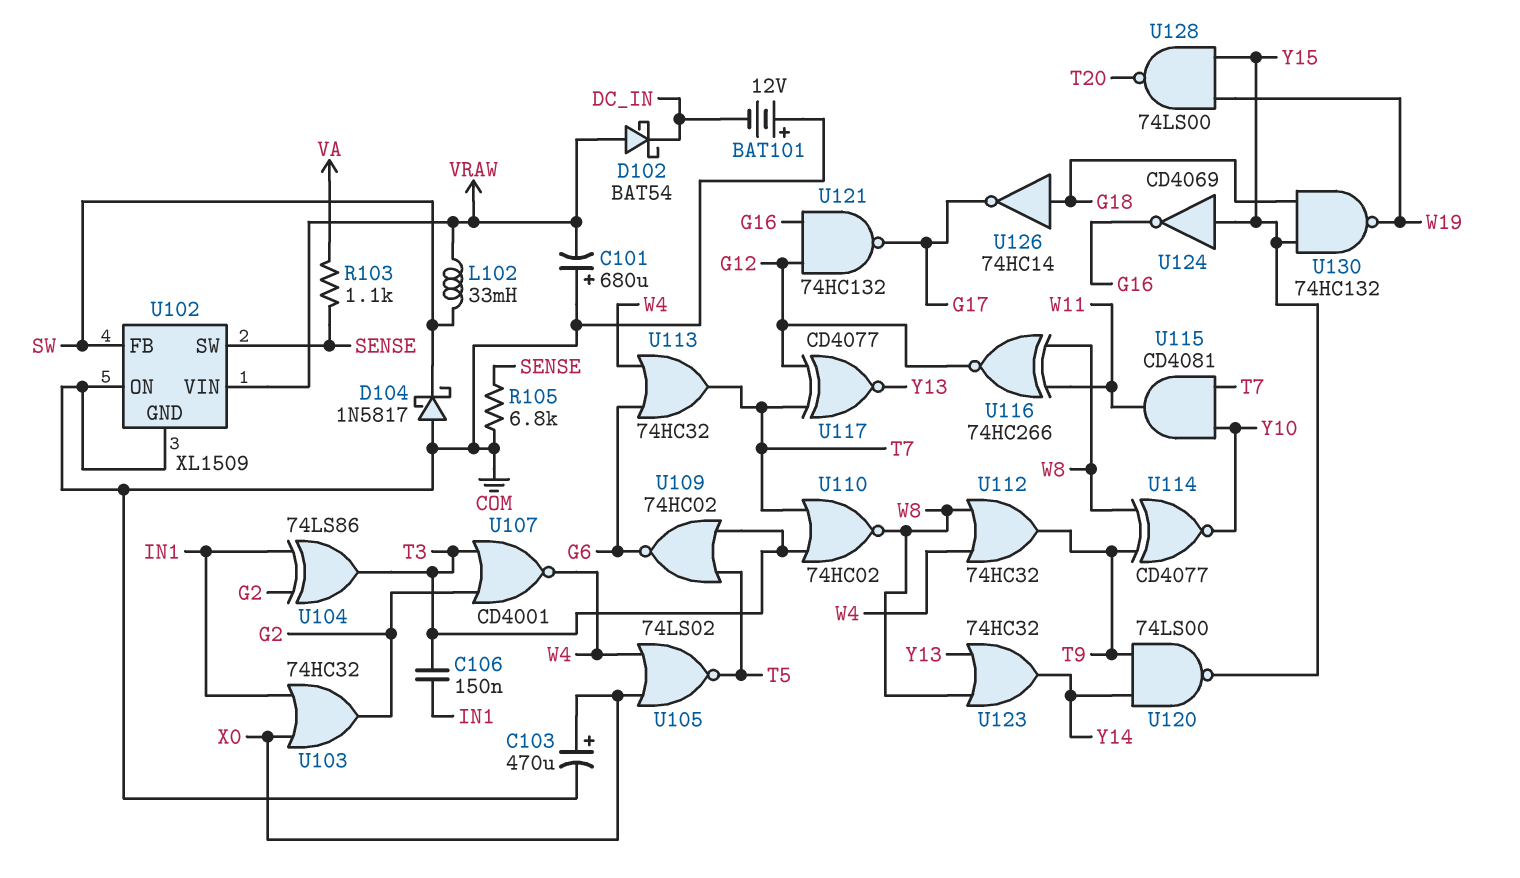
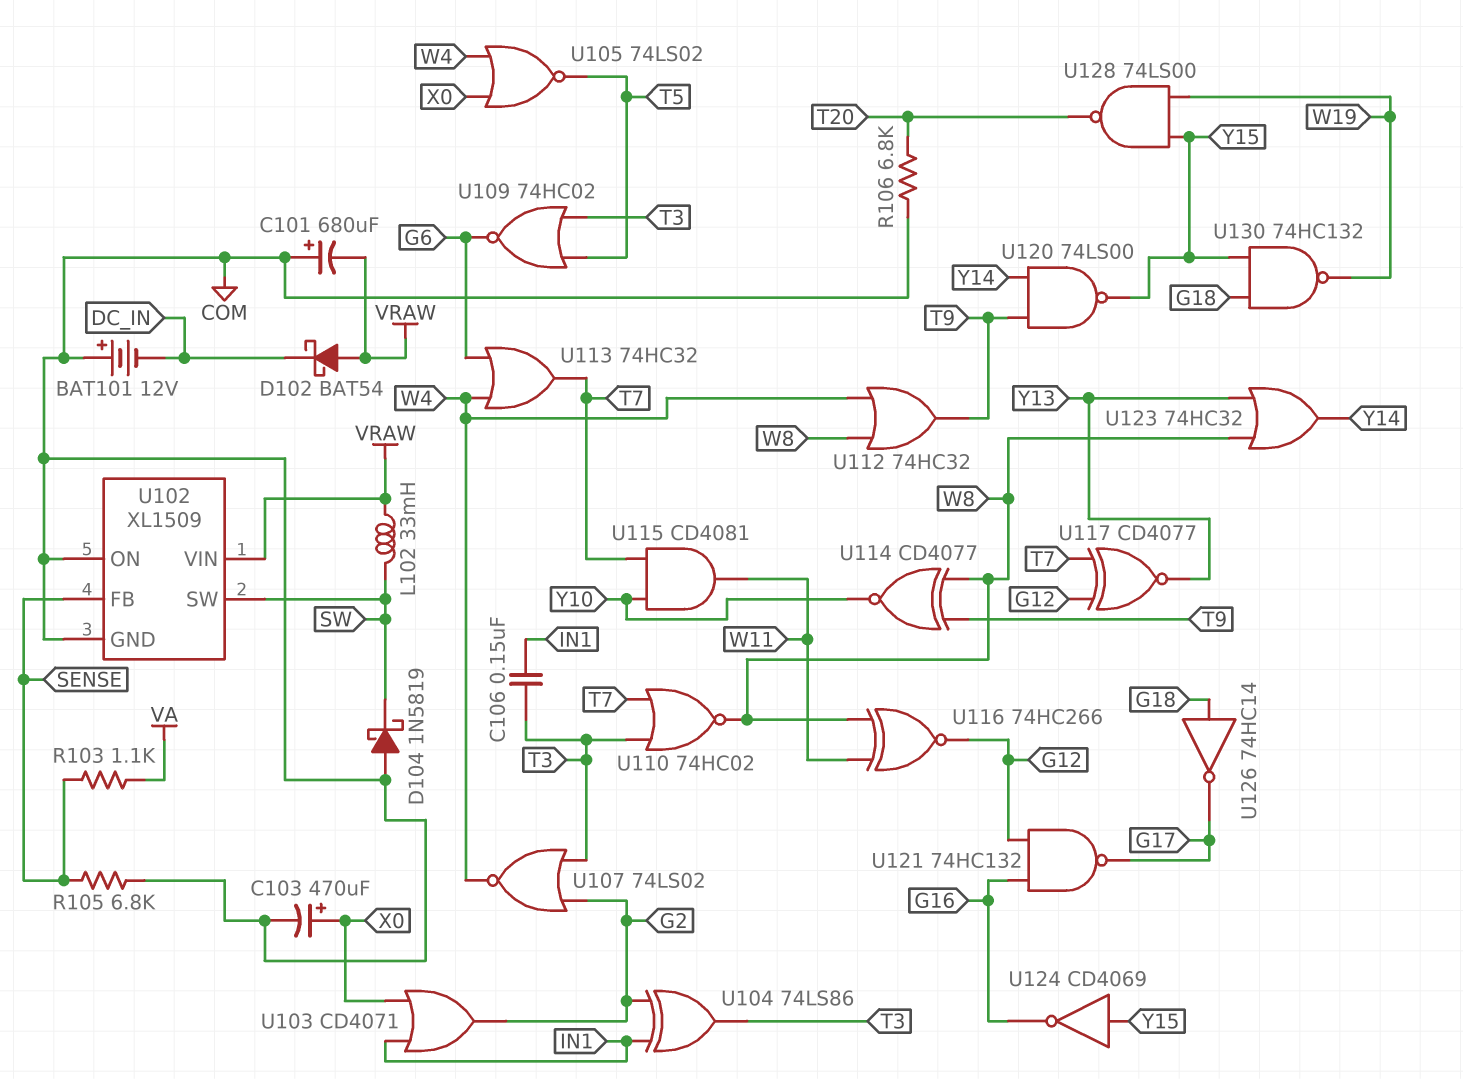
D104: schottky 1N5817 (A COM, K SW) -> schottky 1N5819 (A COM, K SW)
R106: none -> 6.8k (COM, T20)
U102 pin FB: SW -> SENSE
U102 pin SW: SENSE -> SW
U103: OR 74HC32 (in IN1, in X0, out G2) -> OR CD4071 (in IN1, in X0, out G2)
U107: NOR CD4001 (in G2, in T3, out W4) -> NOR 74LS02 (in G2, in T3, out W4)

